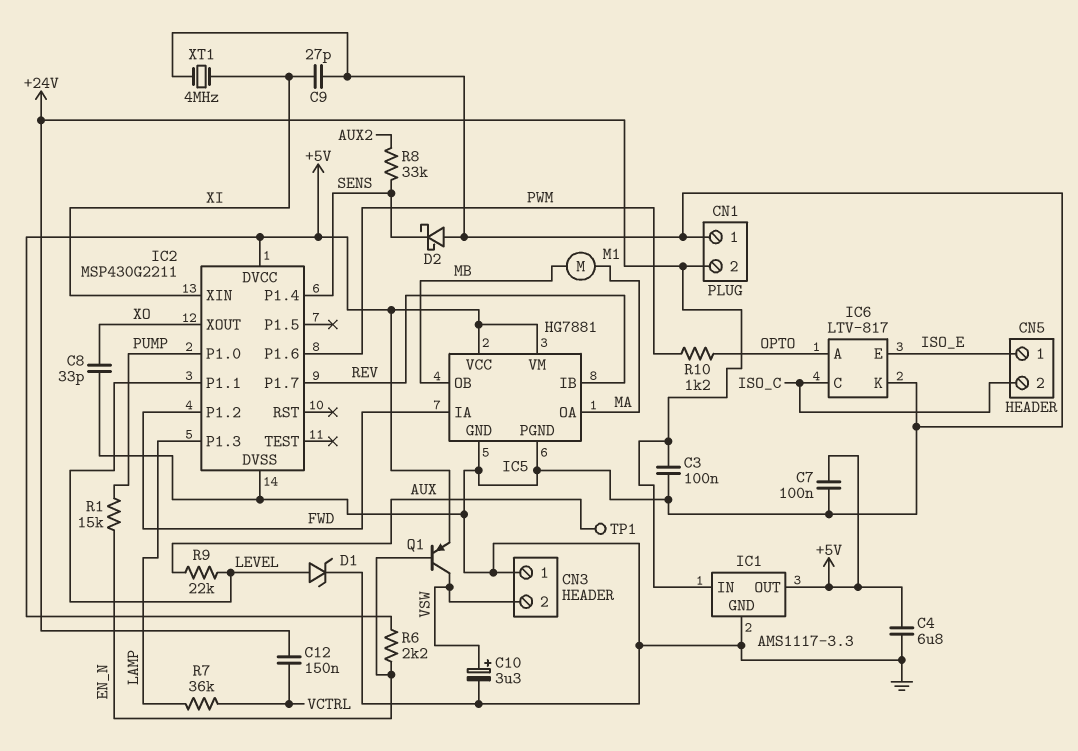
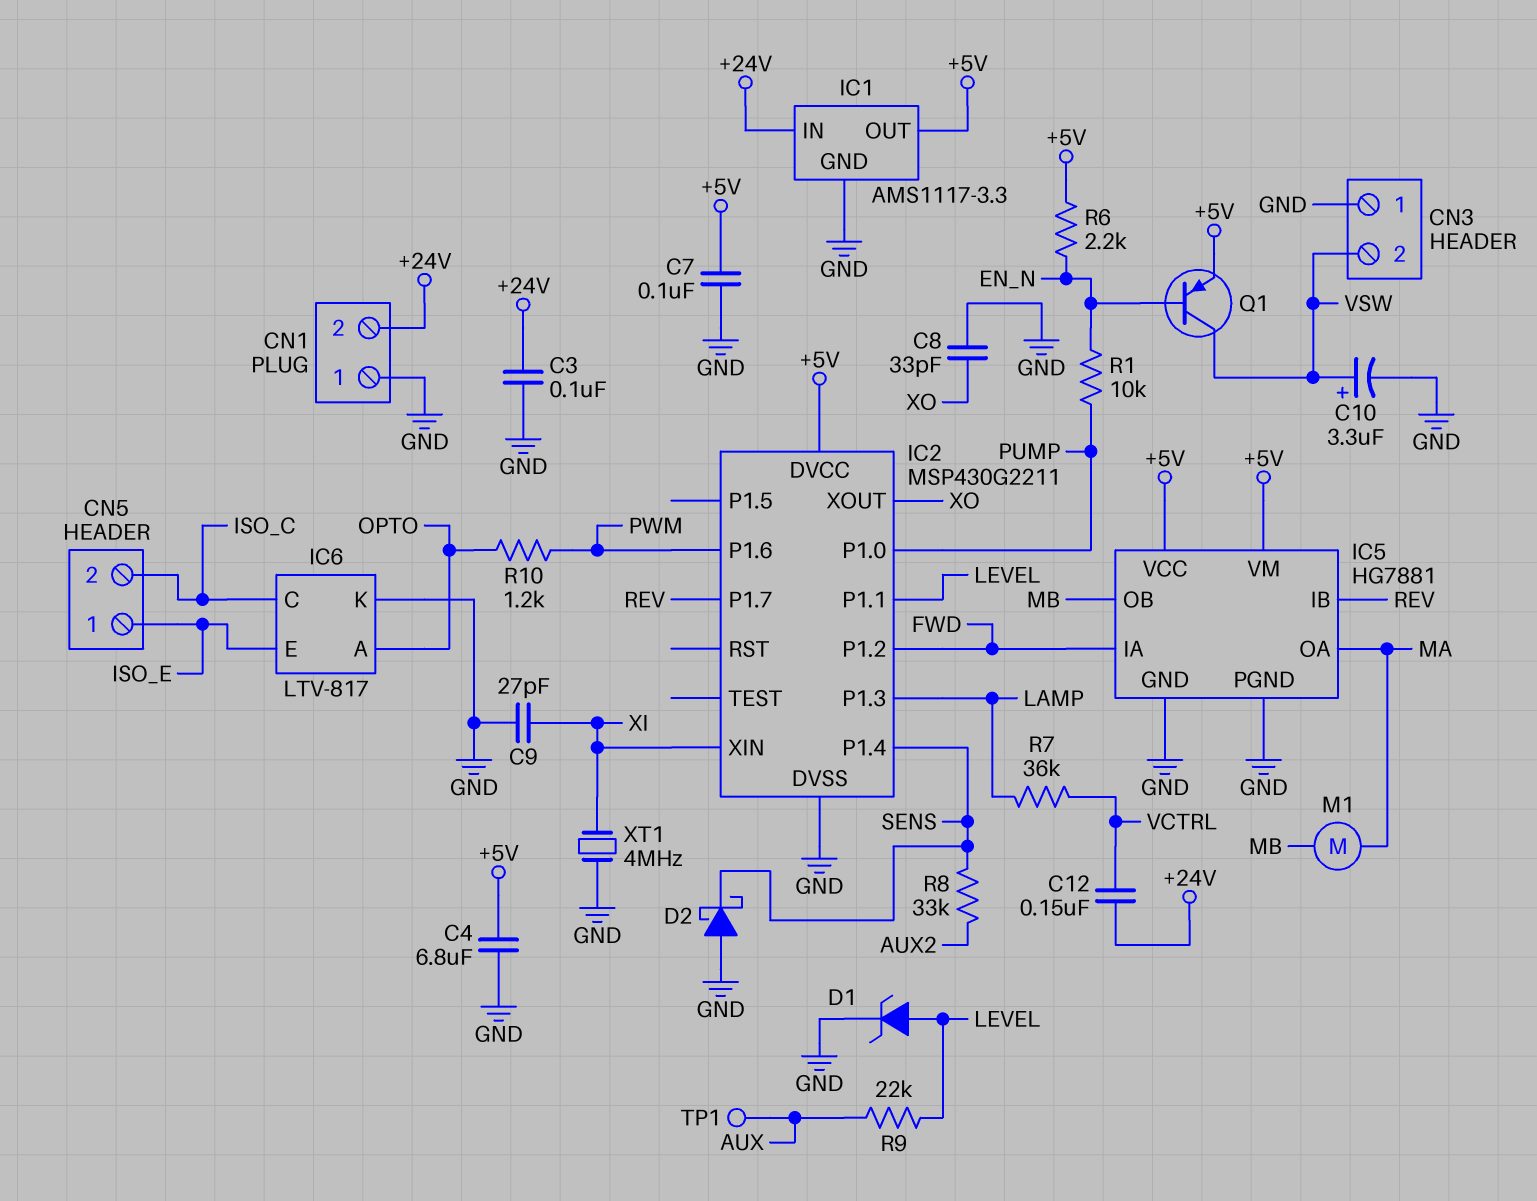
R1: 15k (EN_N, PUMP) -> 10k (EN_N, PUMP)

